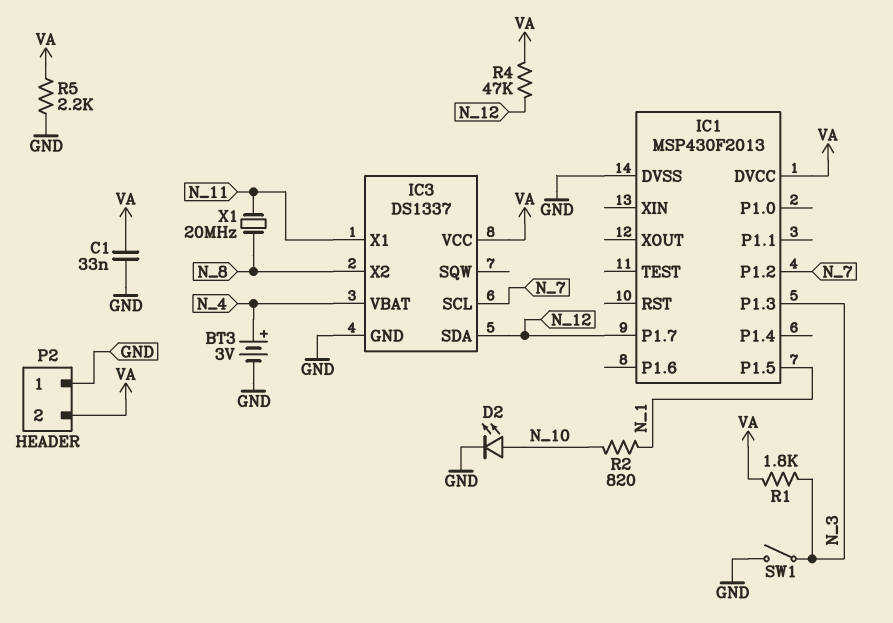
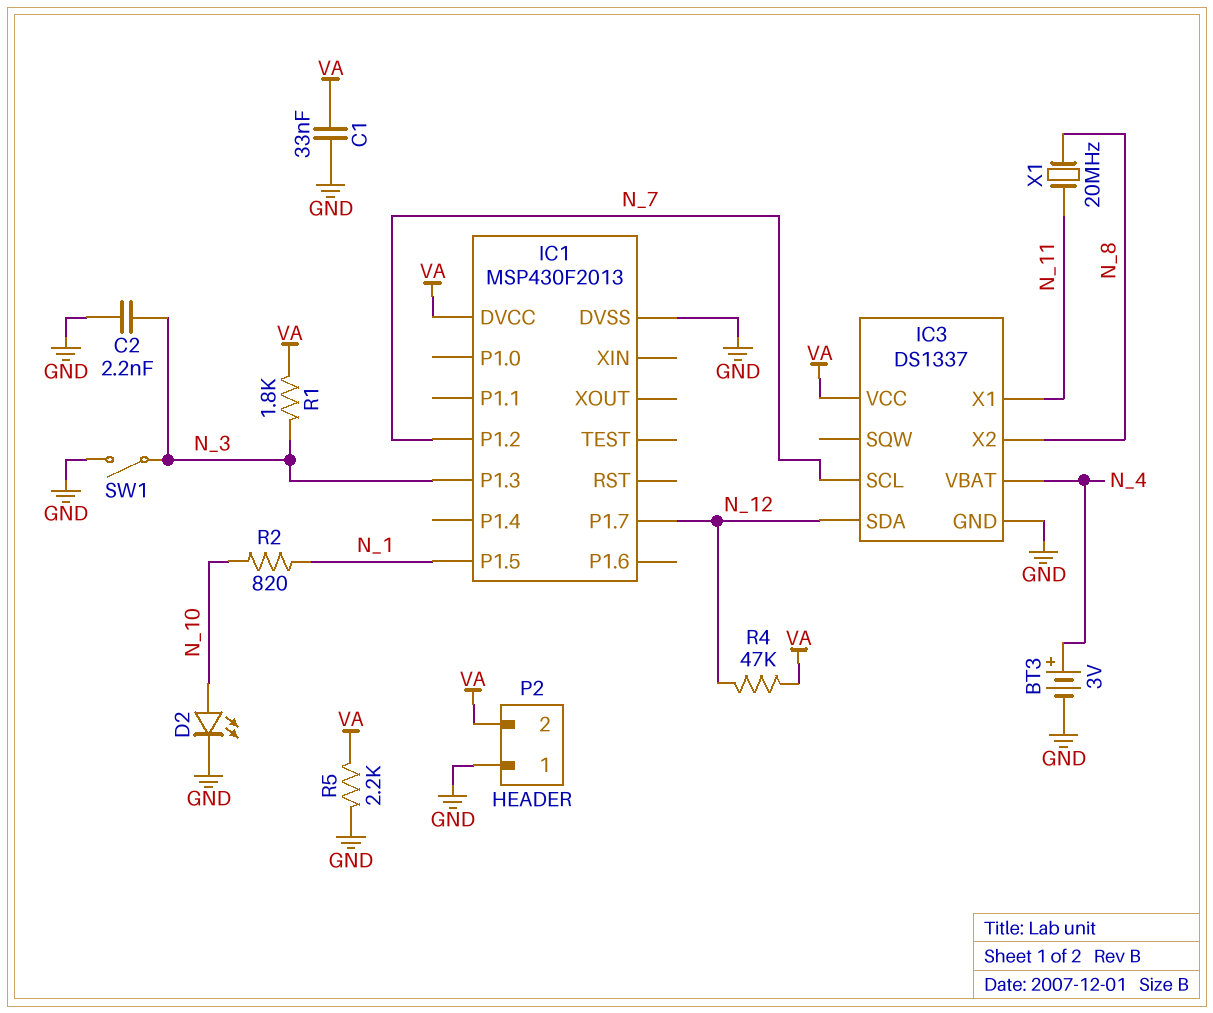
C2: none -> 2.2nF (GND, N_3)

